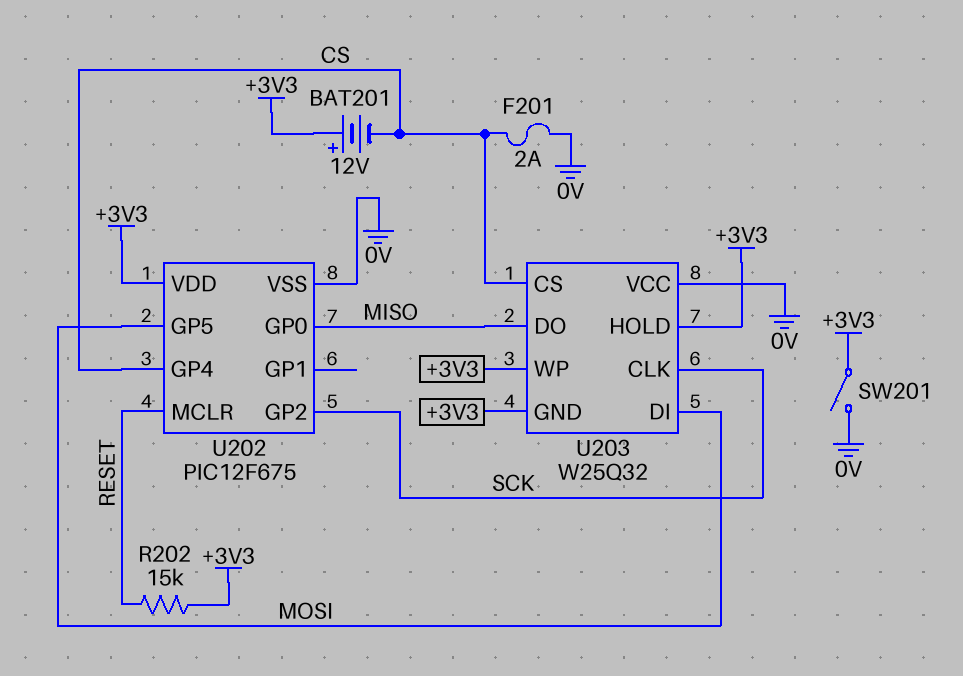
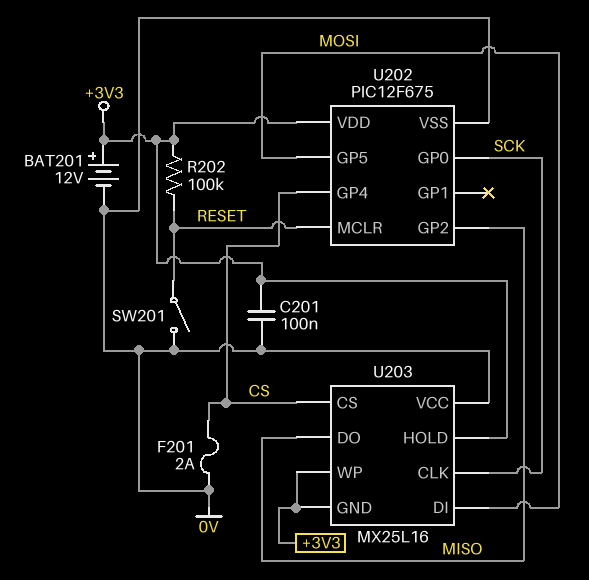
BAT201: 12V (plus +3V3, minus CS) -> 12V (plus +3V3, minus 0V)
C201: none -> 100nF (+3V3, 0V)
R202: 15k (+3V3, RESET) -> 100k (+3V3, RESET)
SW201: switch (+3V3, 0V) -> switch (0V, RESET)
U202 pin GP0: MISO -> SCK
U202 pin GP2: SCK -> MISO
U203: W25Q32 -> MX25L16

